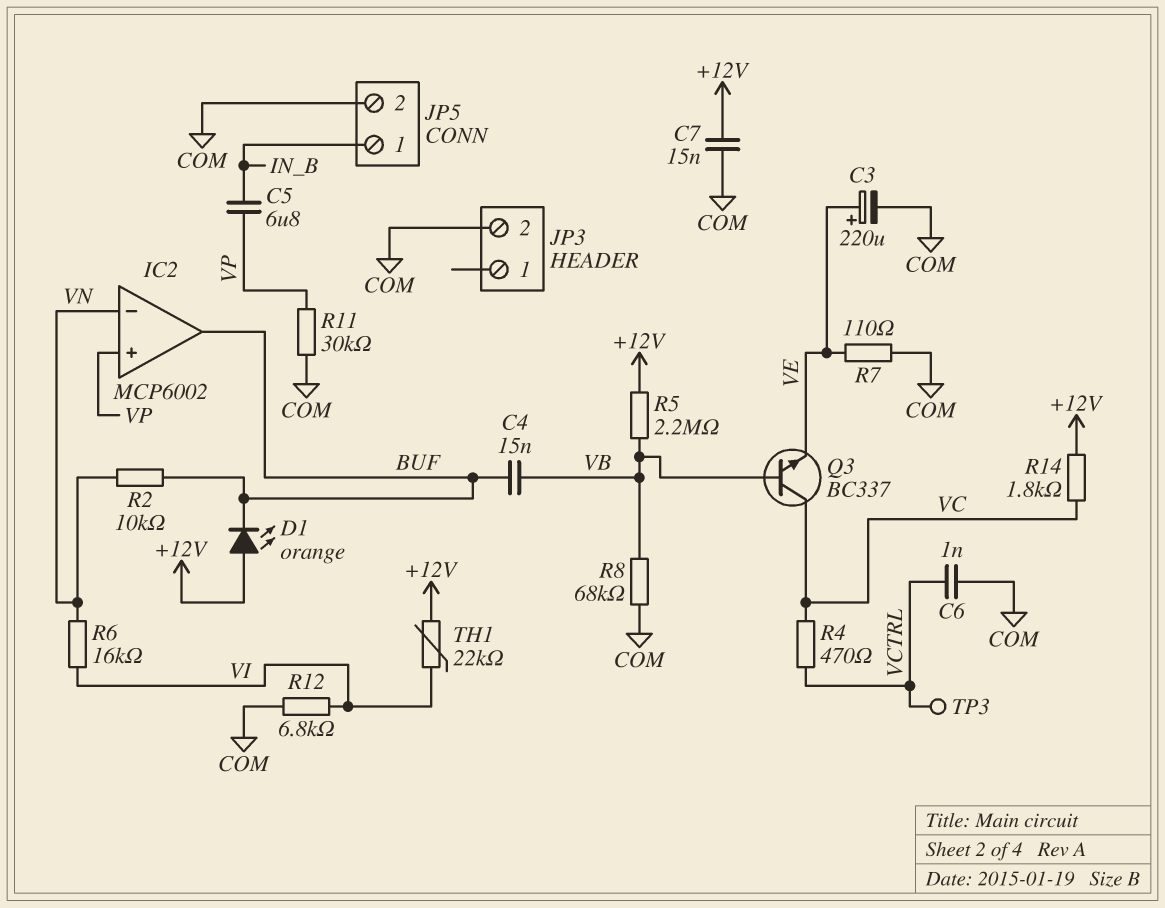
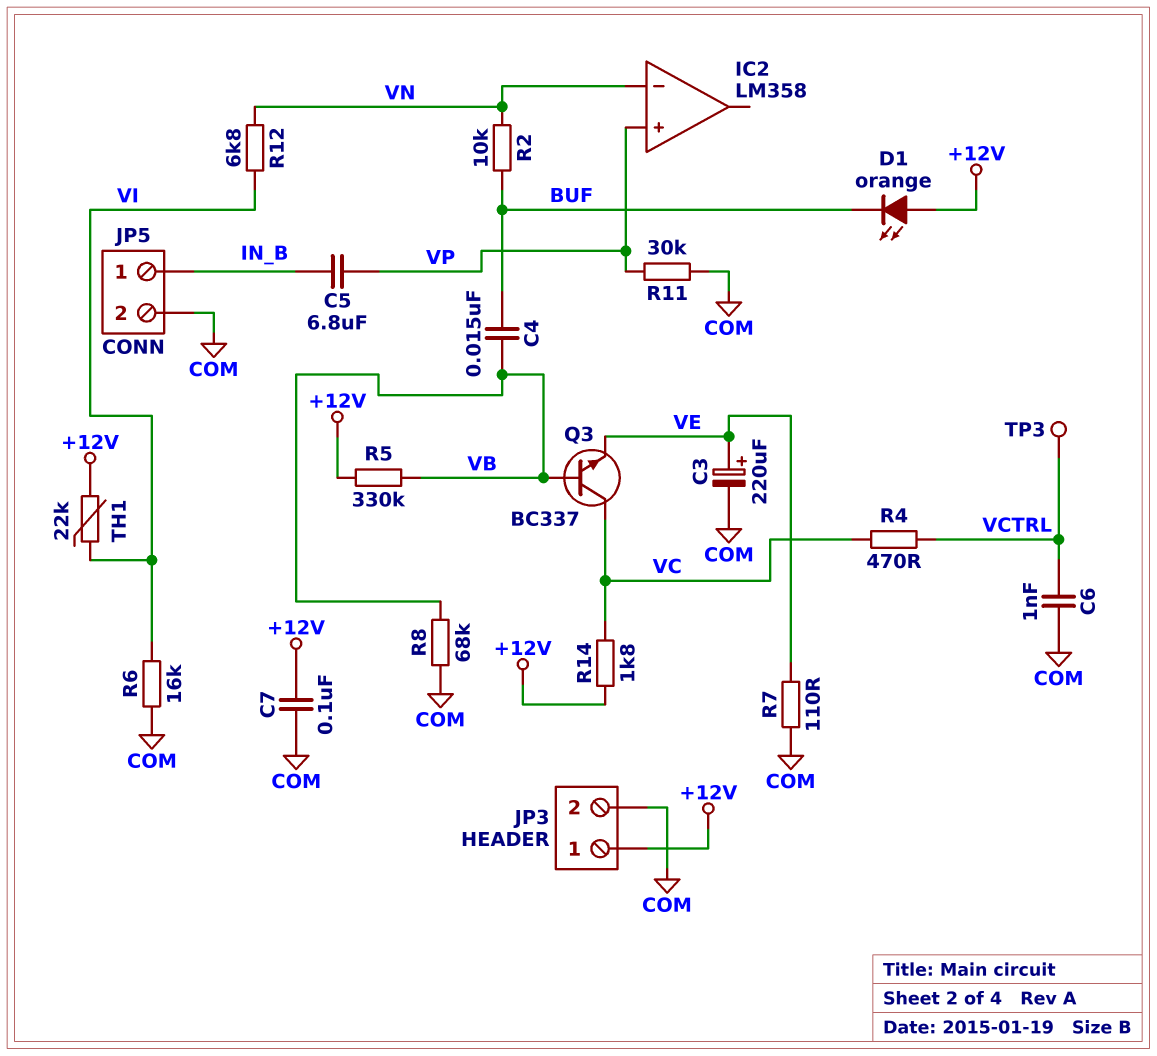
C7: 15nF (+12V, COM) -> 100nF (+12V, COM)
IC2: MCP6002 -> LM358
IC2 pin out: BUF -> none
JP3 pin 1: none -> +12V
R5: 2.2M (+12V, VB) -> 330k (+12V, VB)
R6: 16k (VI, VN) -> 16k (COM, VI)
R12: 6.8k (COM, VI) -> 6.8k (VI, VN)

